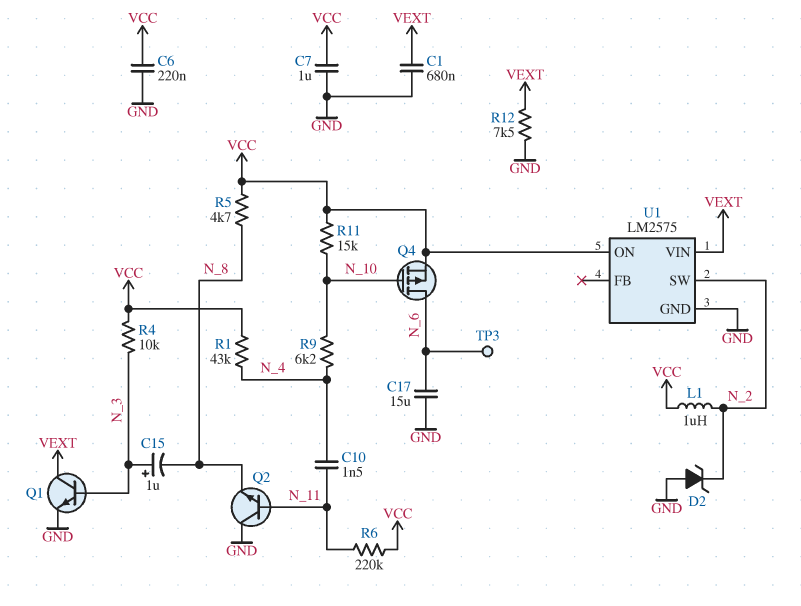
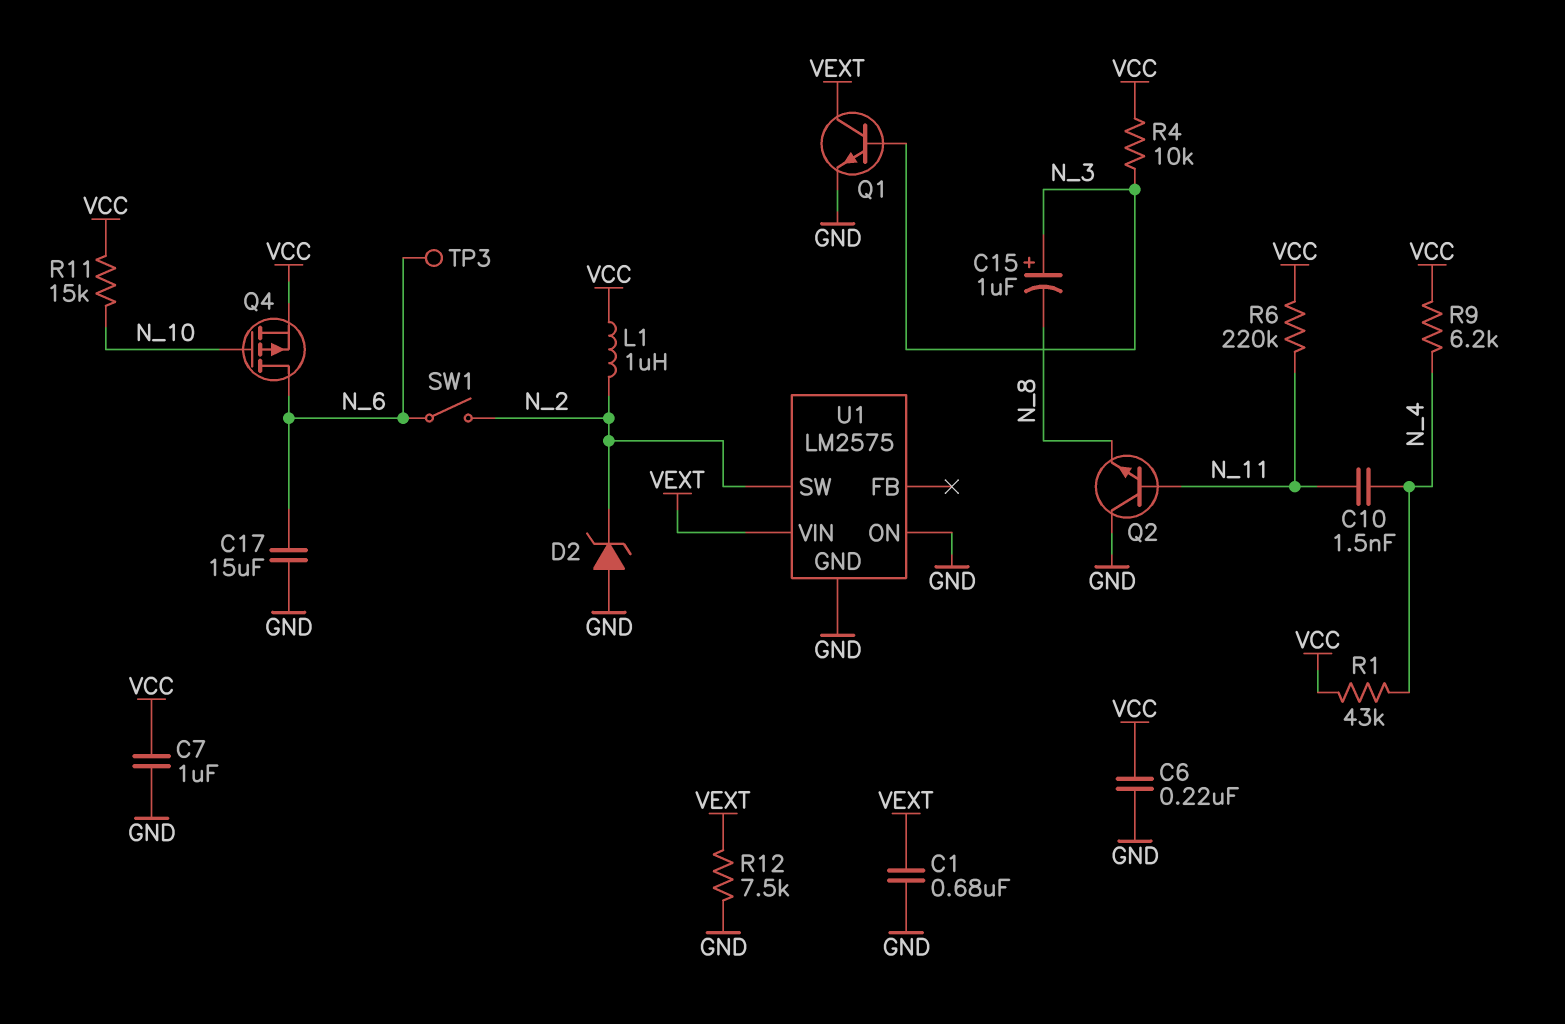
R5: 4.7k (N_8, VCC) -> none
R9: 6.2k (N_4, N_10) -> 6.2k (N_4, VCC)
SW1: none -> switch (N_2, N_6)
U1 pin ON: VCC -> GND

